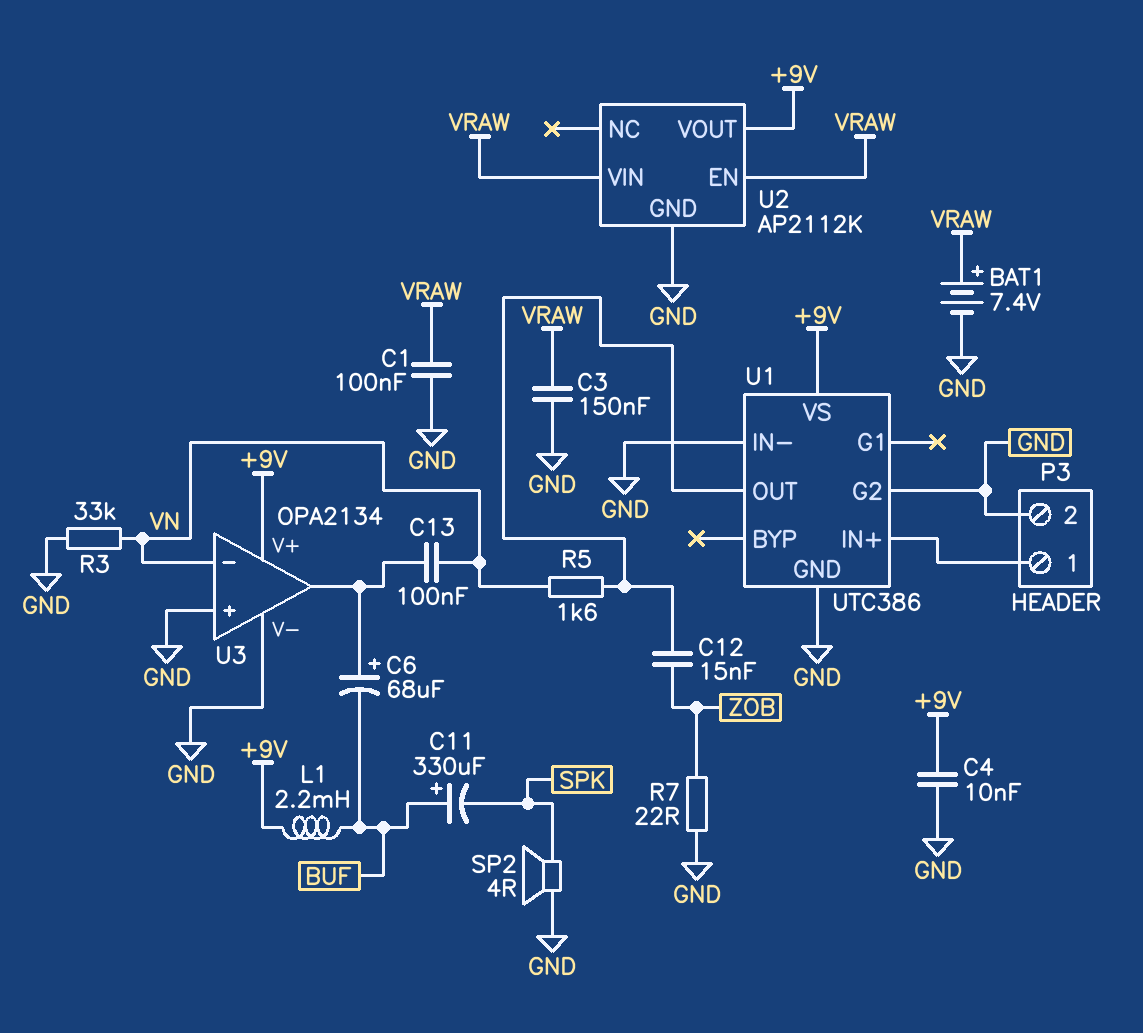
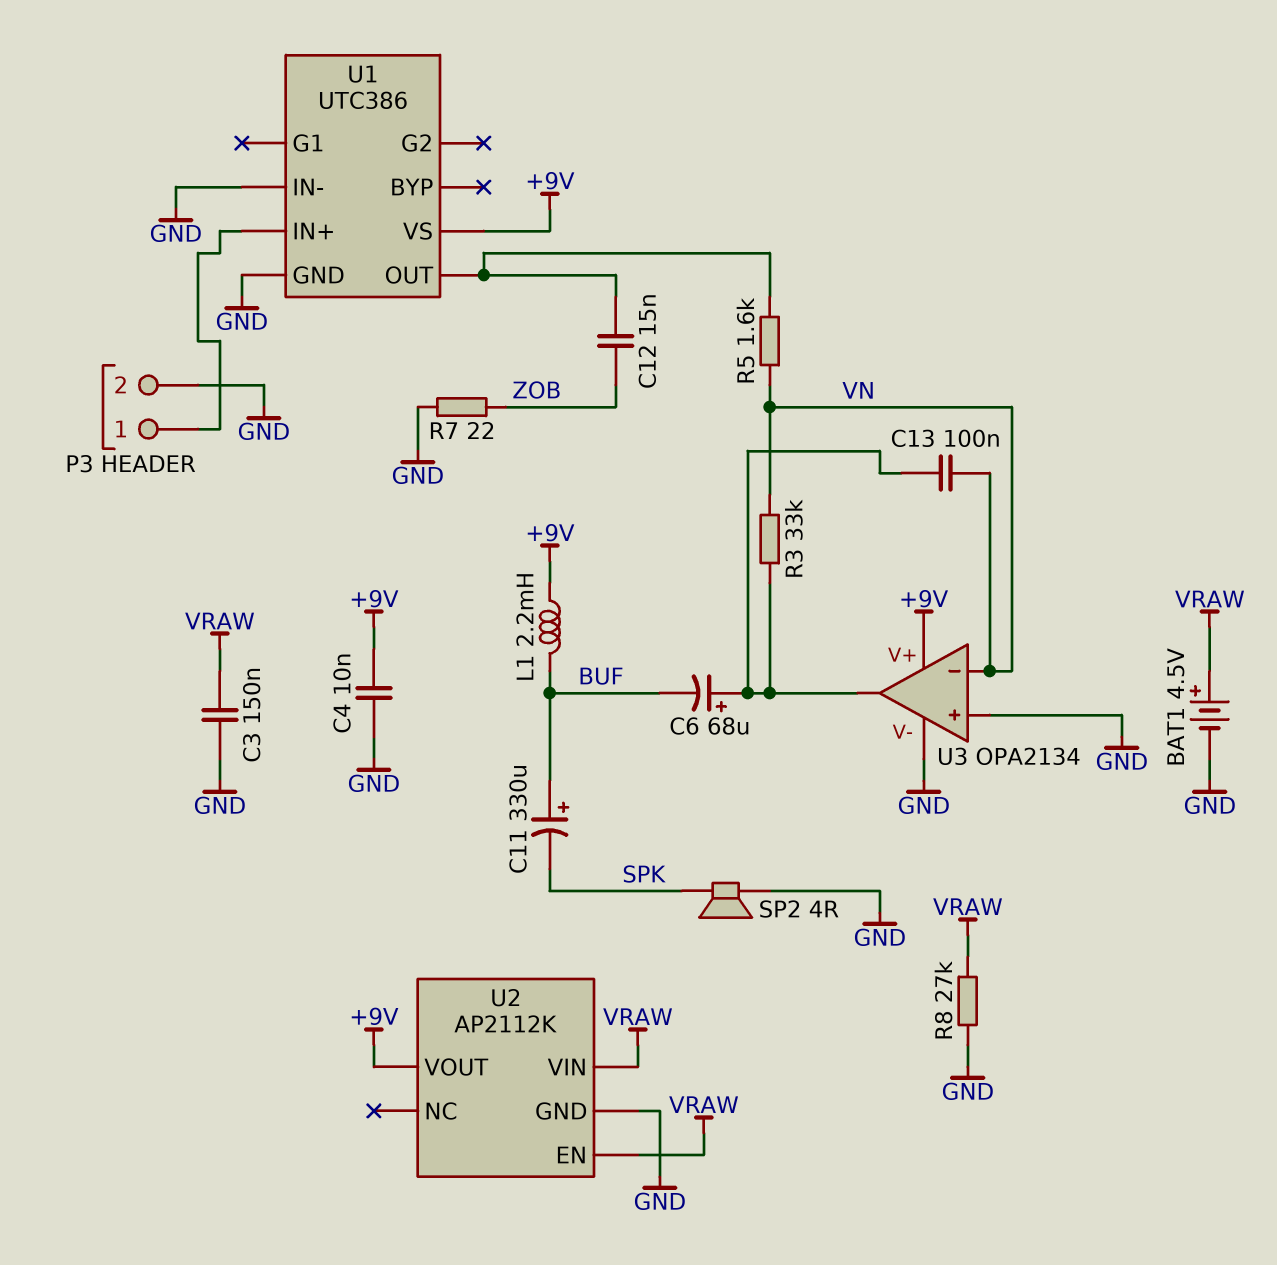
BAT1: 7.4V (plus VRAW, minus GND) -> 4.5V (plus VRAW, minus GND)
C1: 100nF (GND, VRAW) -> none
R3: 33k (GND, VN) -> 33k (U3/out, VN)
R8: none -> 27k (GND, VRAW)
U1 pin G2: GND -> none

